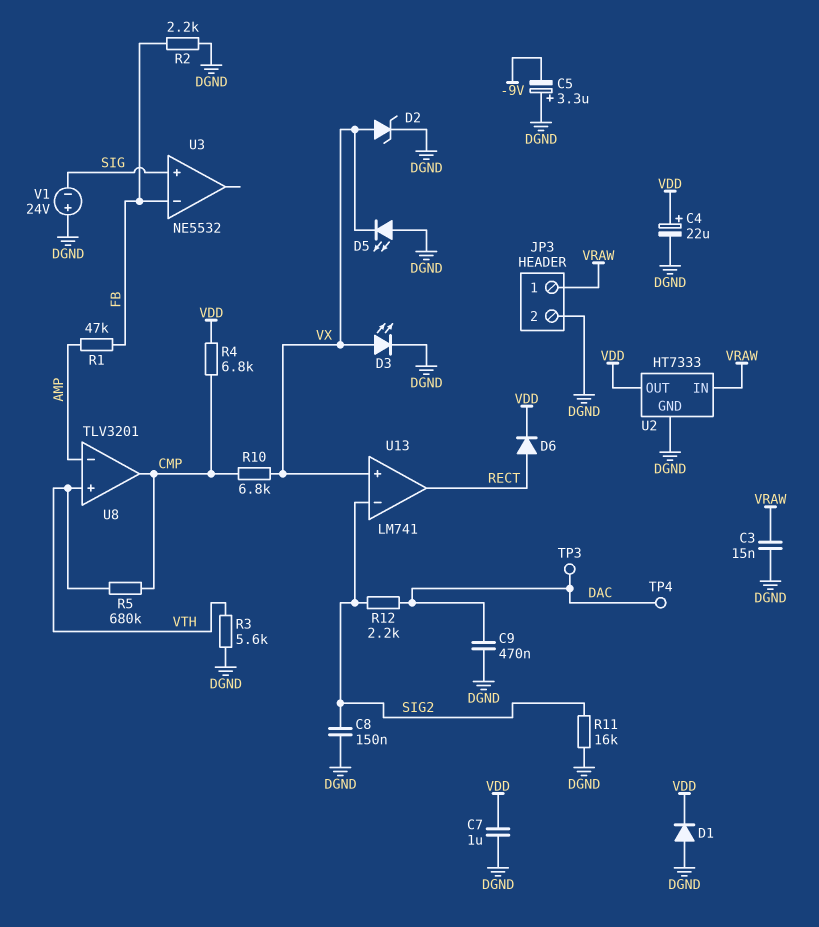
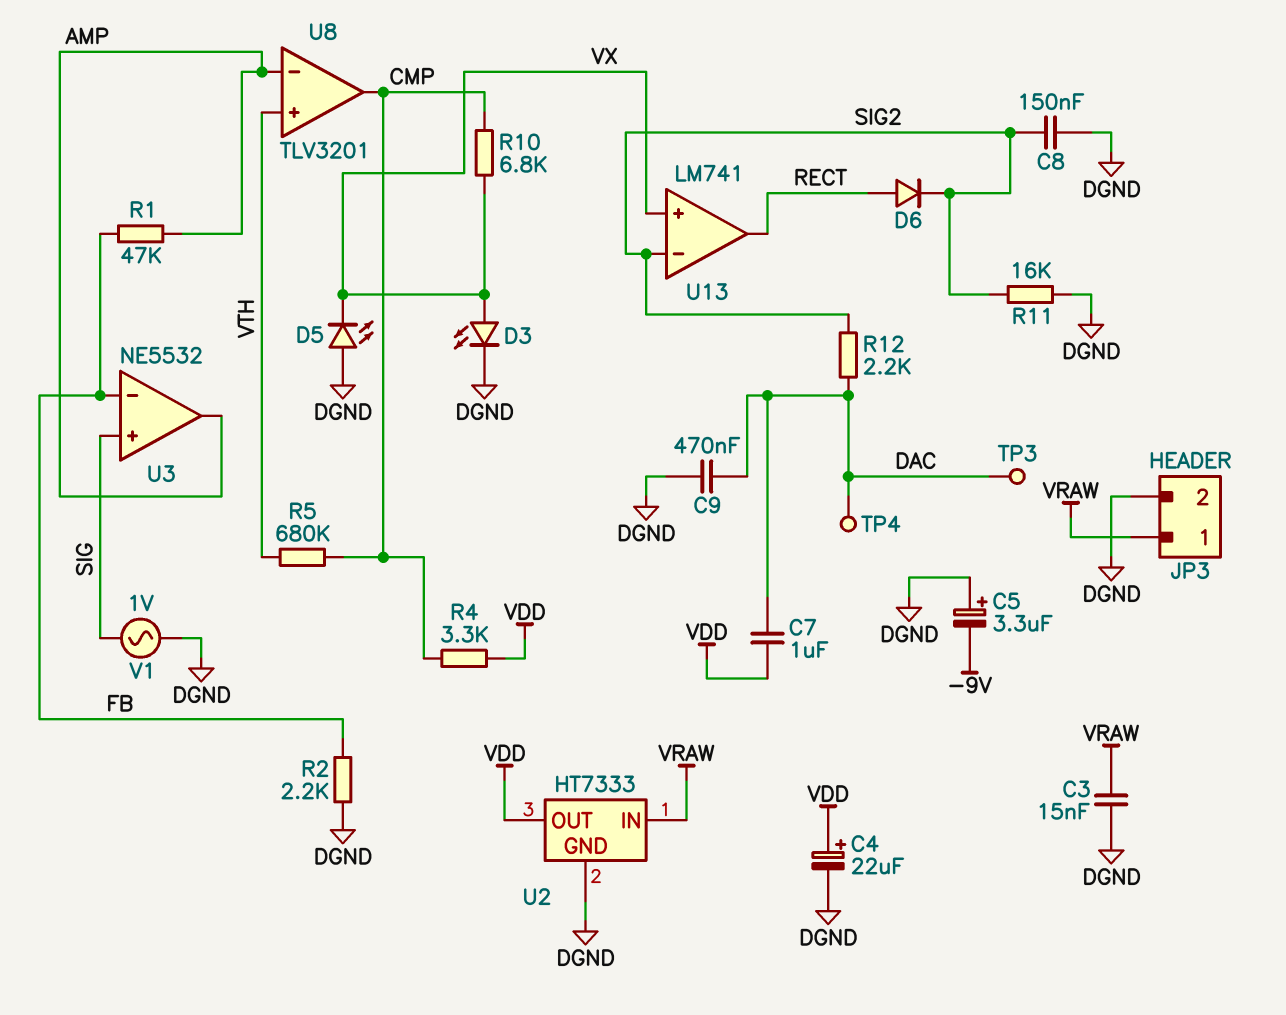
C7: 1uF (DGND, VDD) -> 1uF (DAC, VDD)
D1: diode (A DGND, K VDD) -> none
D2: zener (A VX, K DGND) -> none
D6: diode (A RECT, K VDD) -> diode (A RECT, K SIG2)
R3: 5.6k (DGND, VTH) -> none
R4: 6.8k (CMP, VDD) -> 3.3k (CMP, VDD)
U3 pin out: none -> AMP
V1: 24V (plus DGND, minus SIG) -> AC 1V (DGND, SIG)

